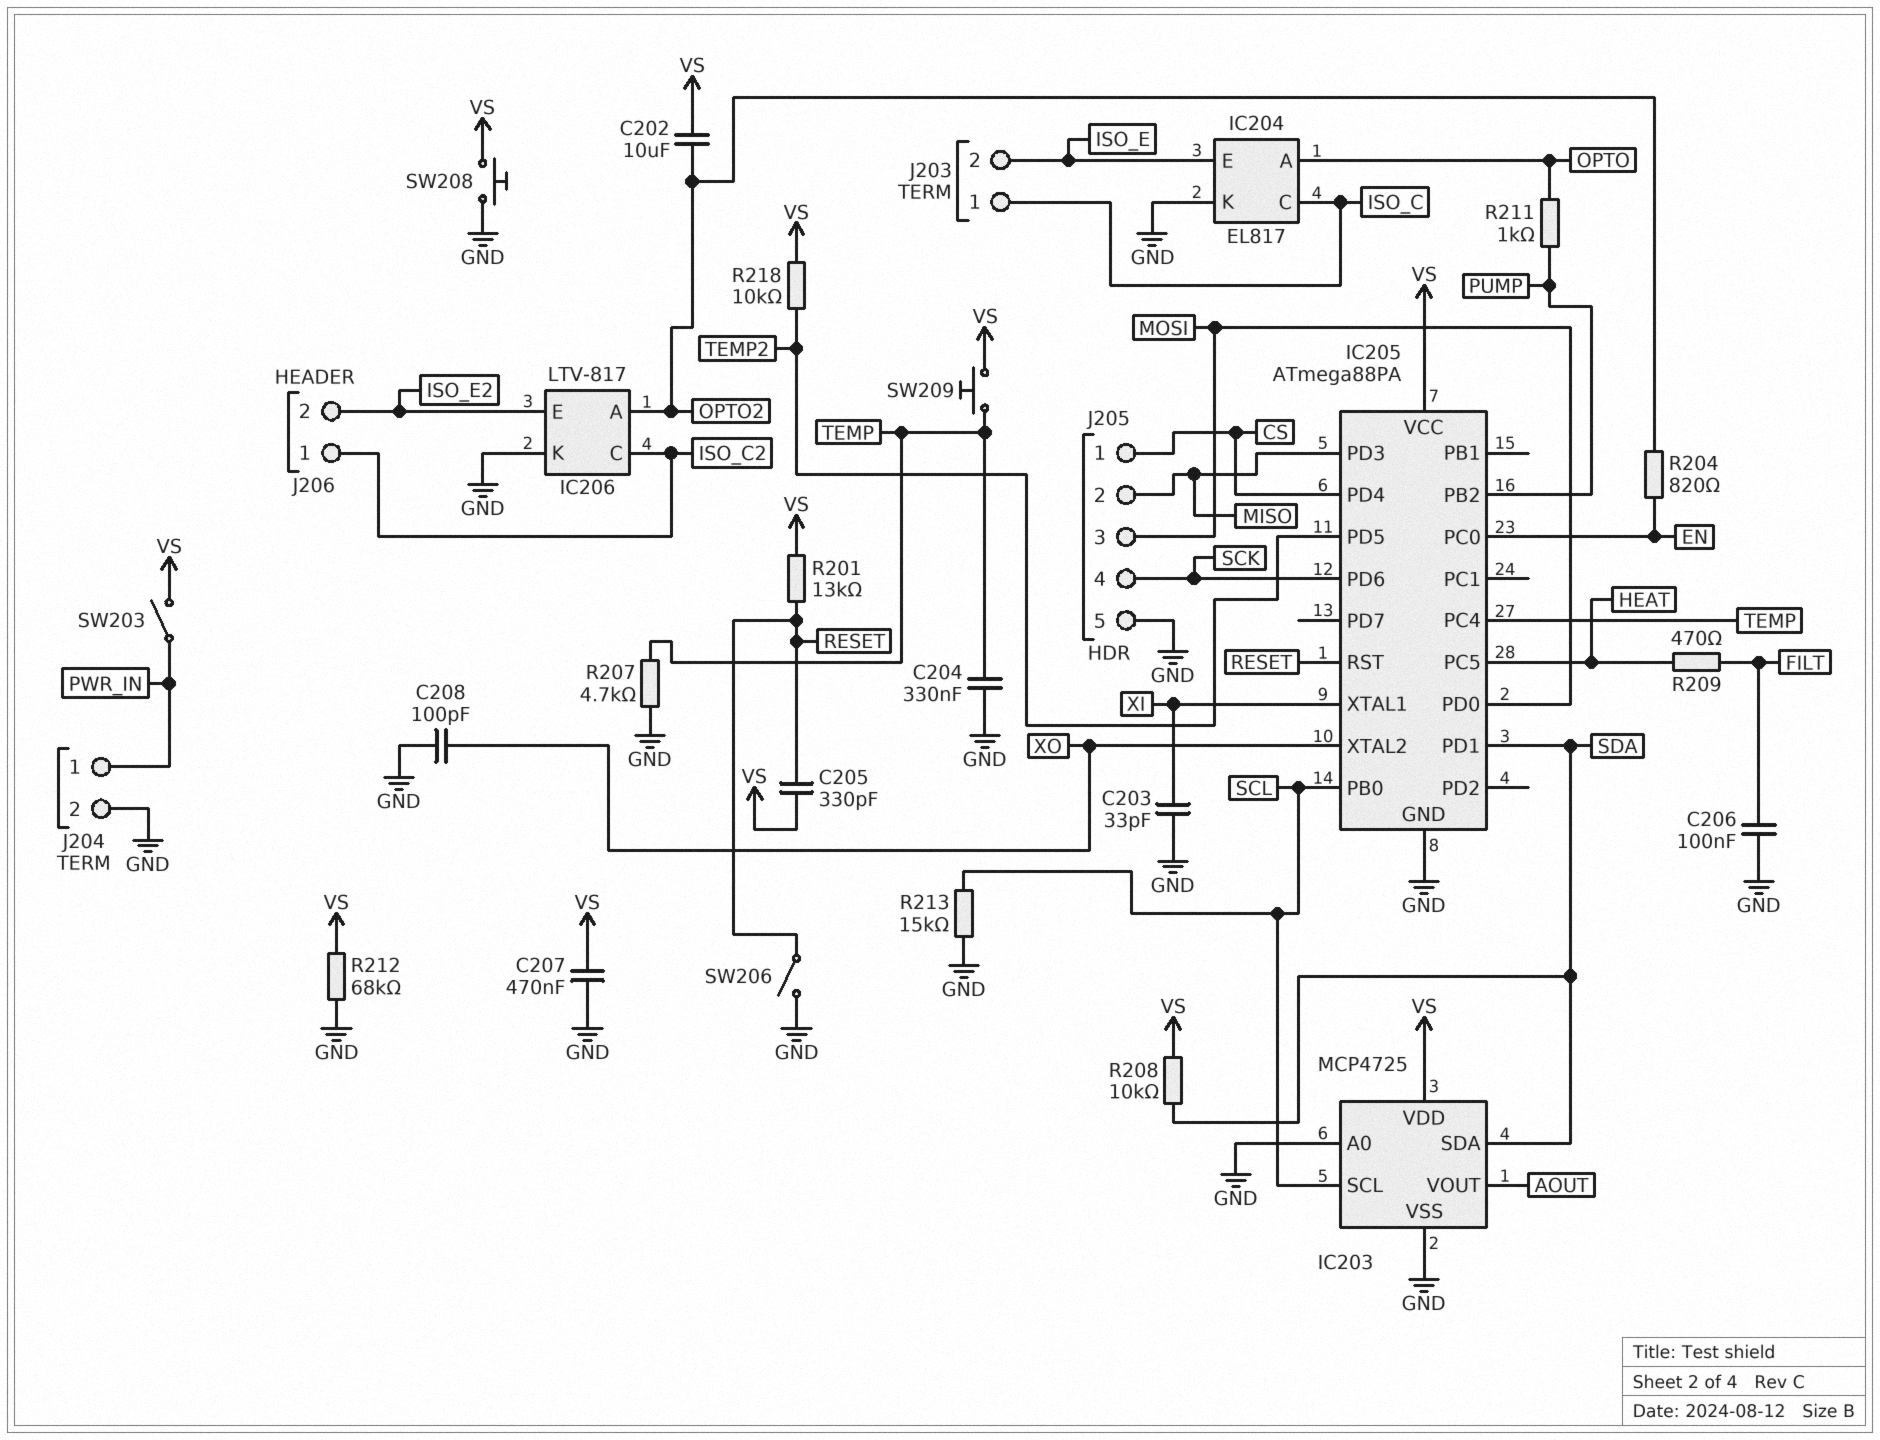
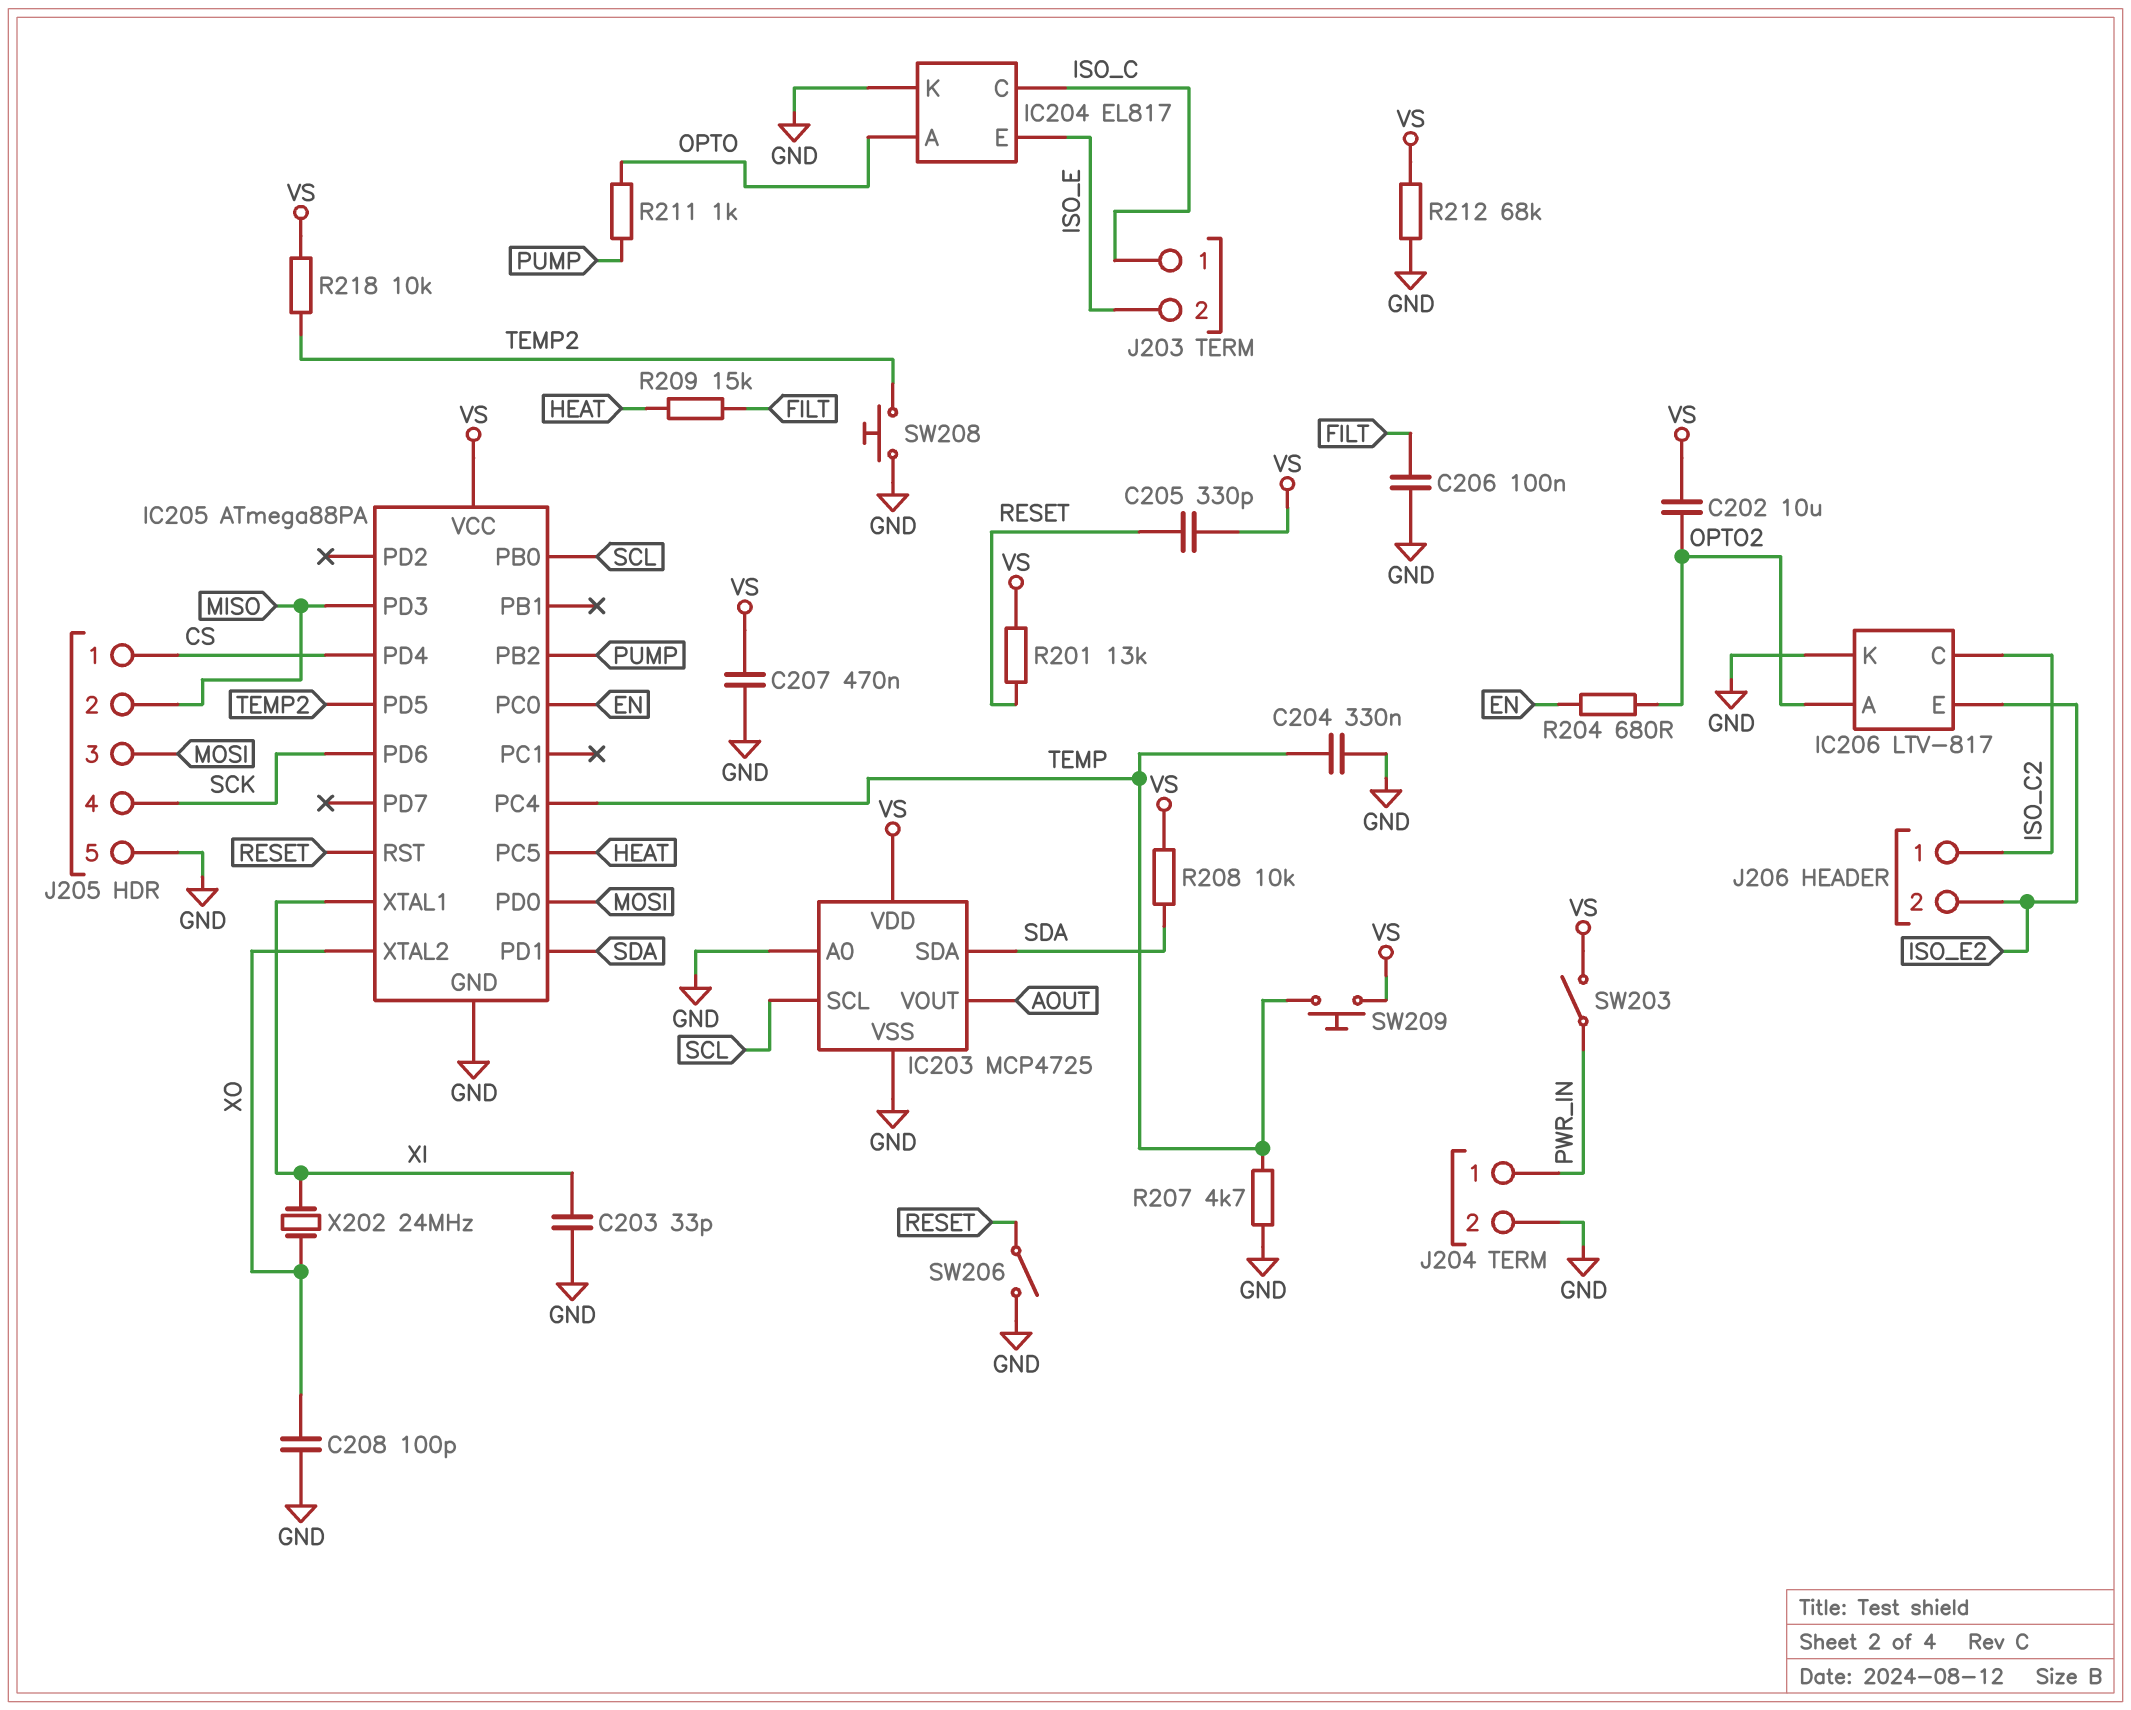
R204: 820 (EN, OPTO2) -> 680 (EN, OPTO2)
R209: 470 (FILT, HEAT) -> 15k (FILT, HEAT)
R213: 15k (GND, SCL) -> none
SW208: button (GND, VS) -> button (GND, TEMP2)
X202: none -> 24MHz (XI, XO)

